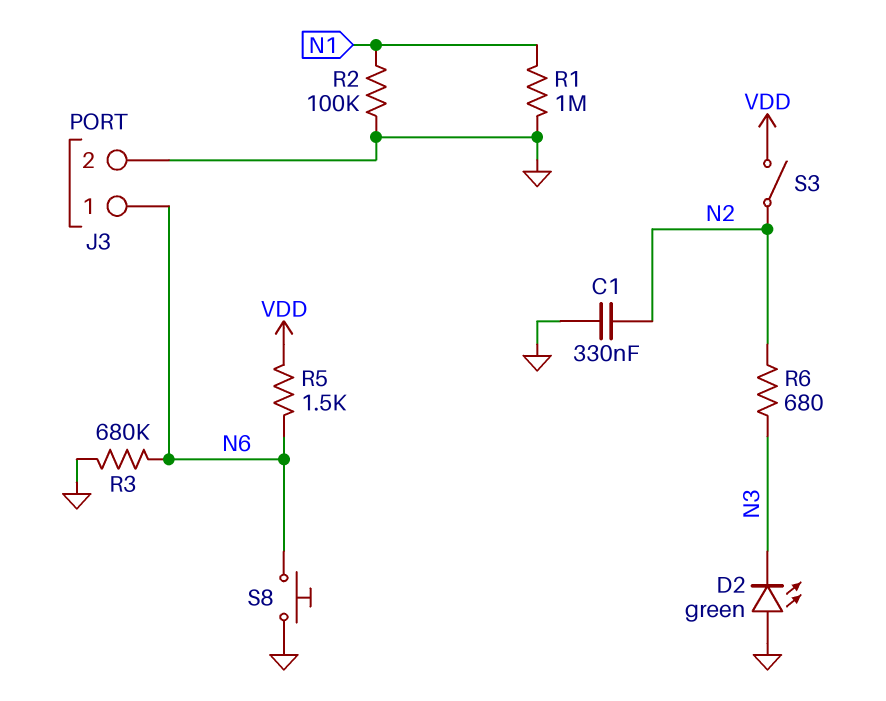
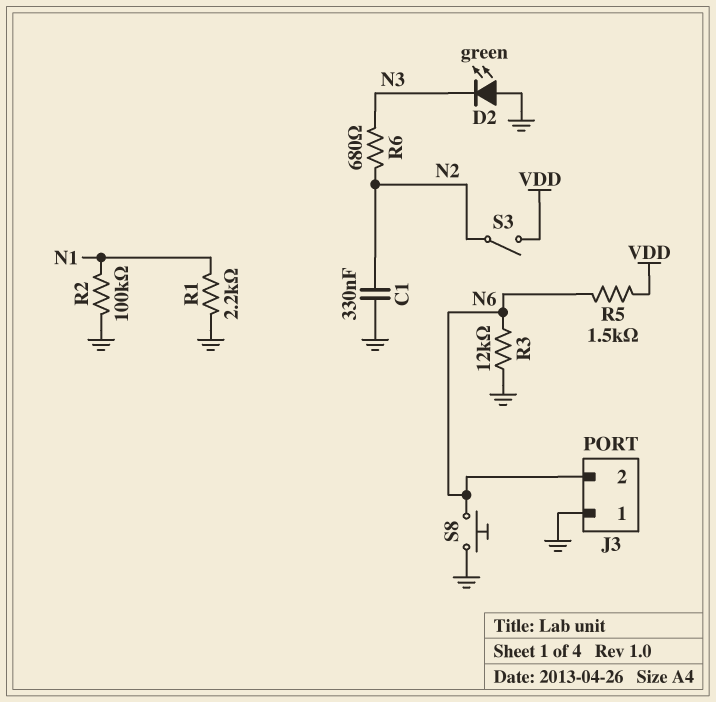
J3 pin 1: N6 -> GND
J3 pin 2: GND -> N6
R1: 1M (GND, N1) -> 2.2k (GND, N1)
R3: 680k (GND, N6) -> 12k (GND, N6)

